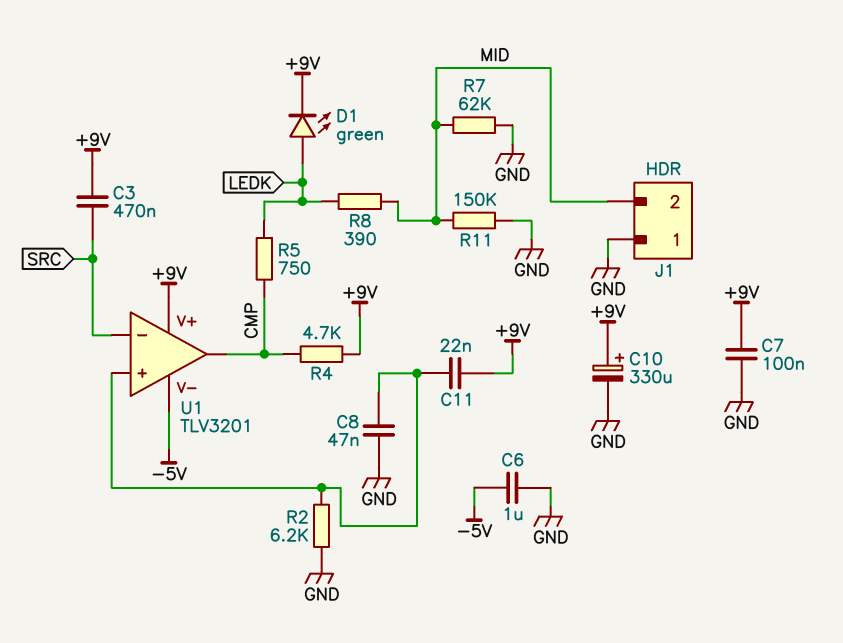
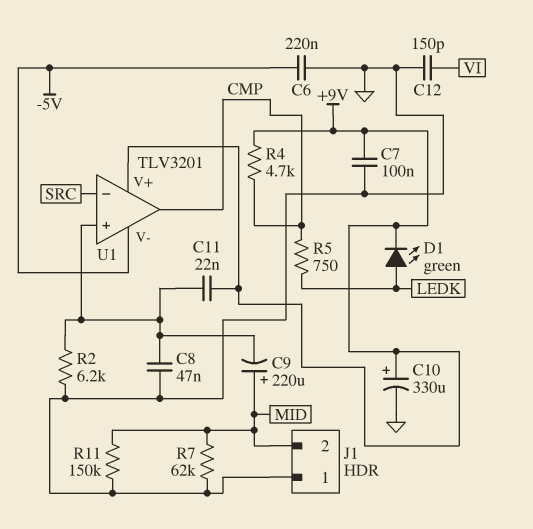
C3: 470nF (+9V, SRC) -> none
C6: 1uF (-5V, GND) -> 220nF (-5V, GND)
C9: none -> 220uF (plus MID, minus U1/in+)
C12: none -> 150pF (GND, VI)
R8: 390 (LEDK, MID) -> none

